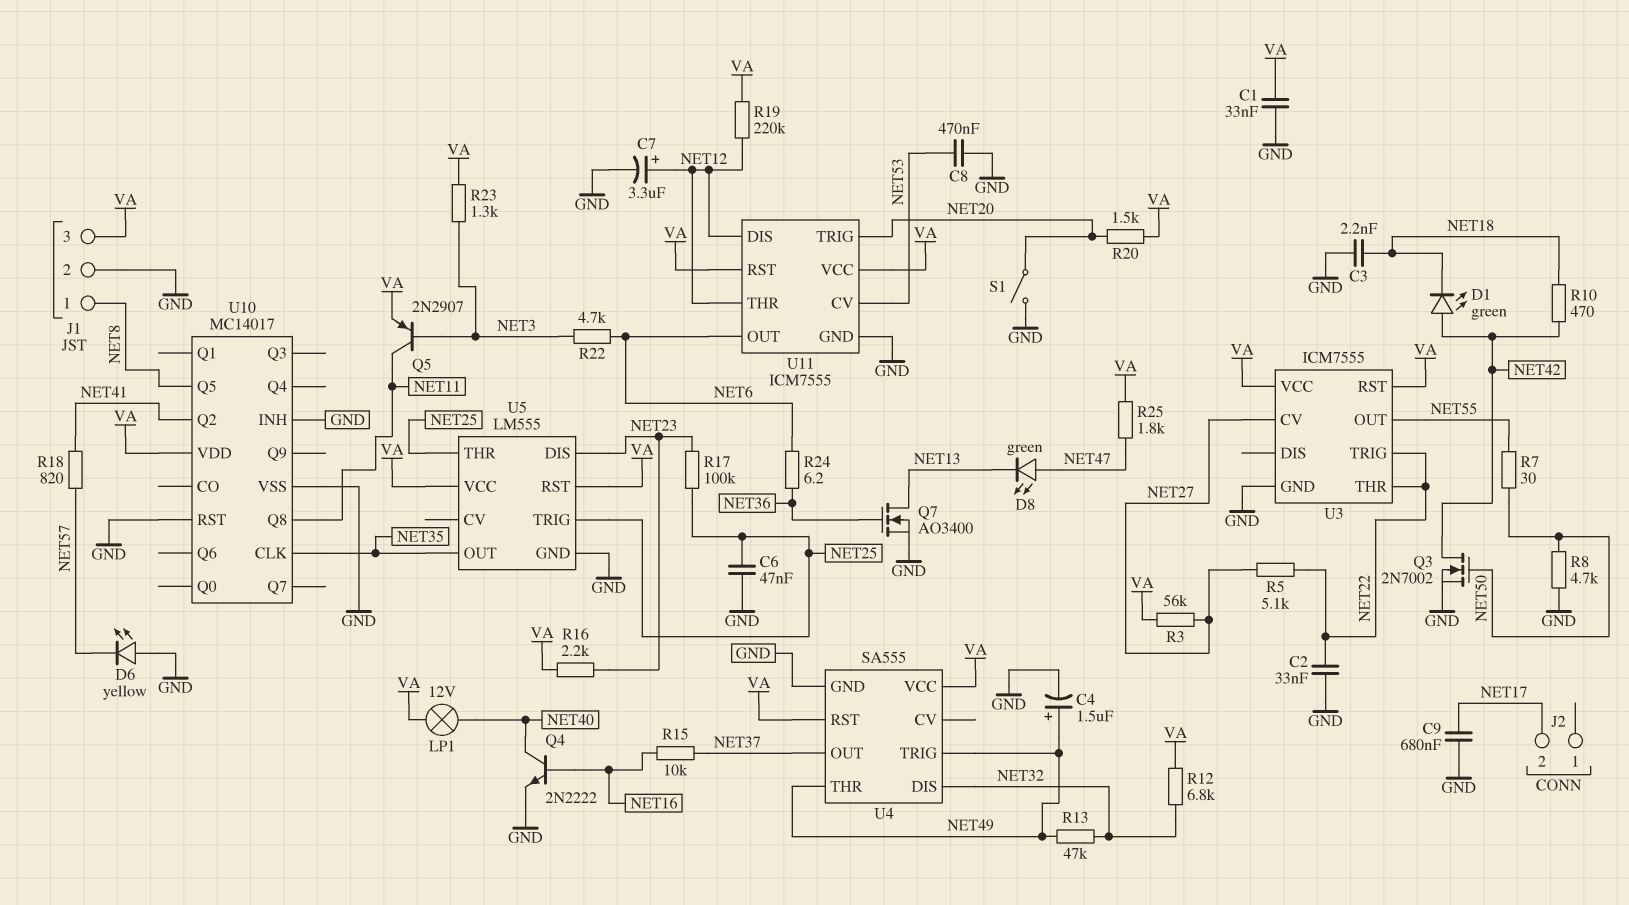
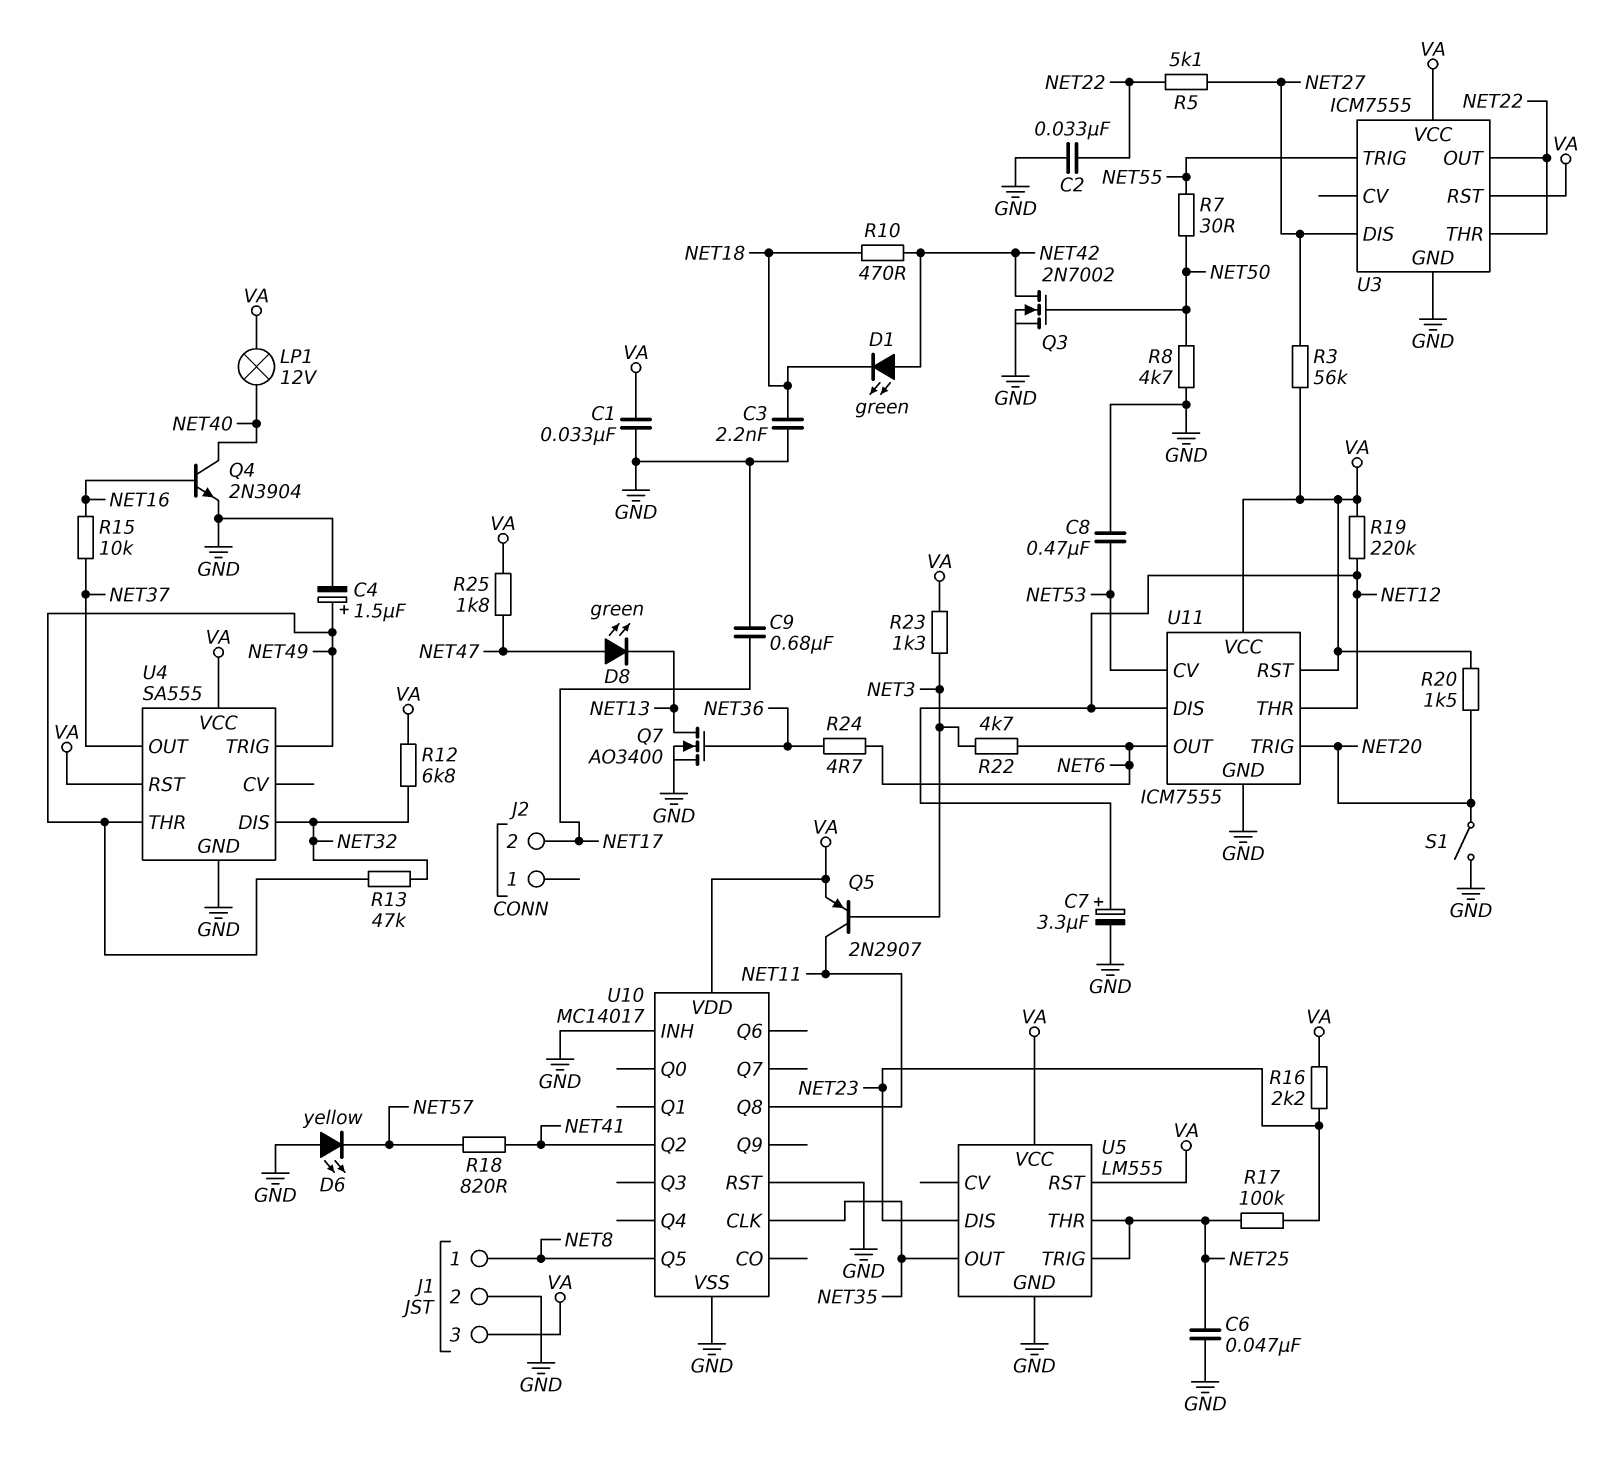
Q4: NPN 2N2222 (B NET16, C NET40, E GND) -> NPN 2N3904 (B NET16, C NET40, E GND)
R24: 6.2 (NET6, NET36) -> 4.7 (NET6, NET36)
U3 pin CV: NET27 -> none
U3 pin DIS: none -> NET27
U3 pin OUT: NET55 -> NET22
U3 pin TRIG: NET22 -> NET55

